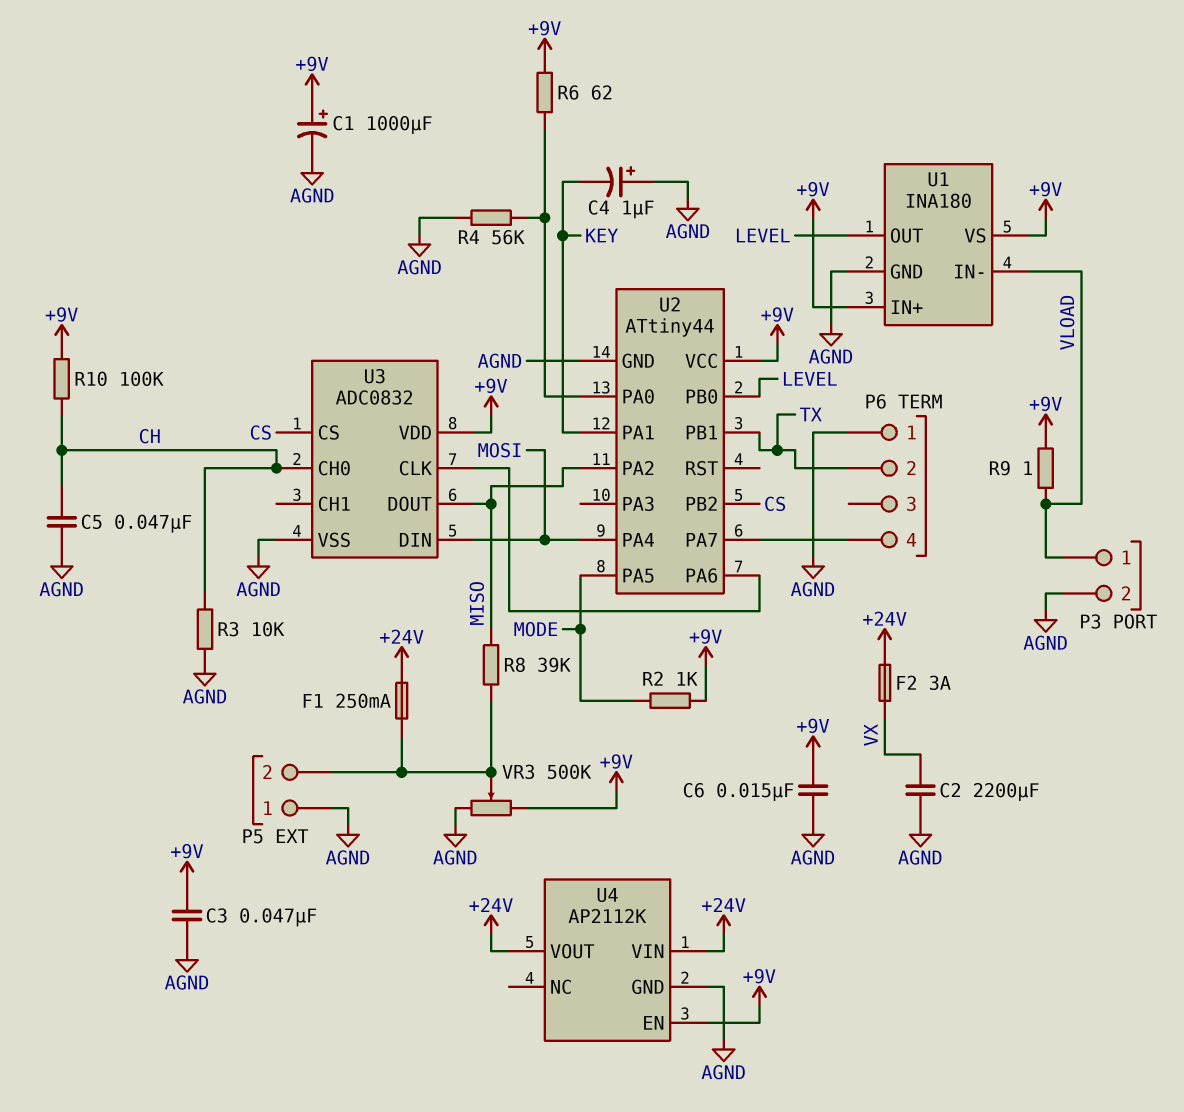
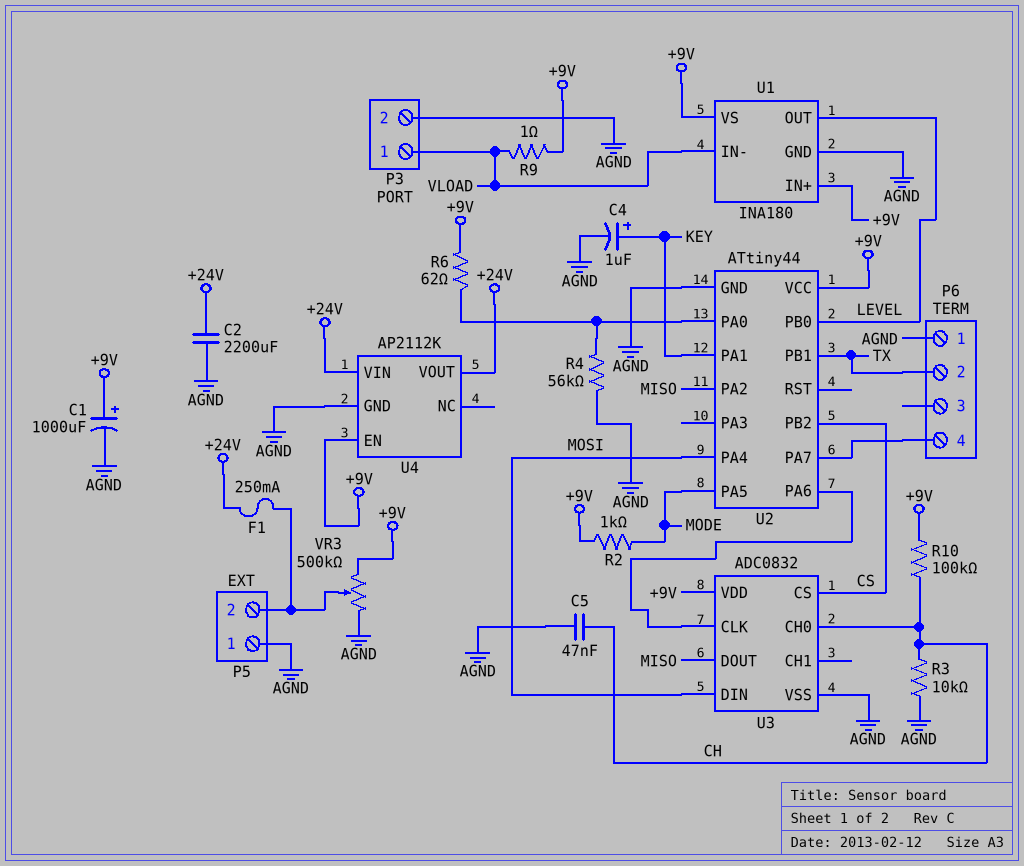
C2: 2200uF (AGND, VX) -> 2200uF (+24V, AGND)
C3: 47nF (+9V, AGND) -> none
C4: 1uF (plus AGND, minus KEY) -> 1uF (plus KEY, minus AGND)
C6: 15nF (+9V, AGND) -> none
F2: 3A (+24V, VX) -> none
R8: 39k (MISO, P5/2) -> none

